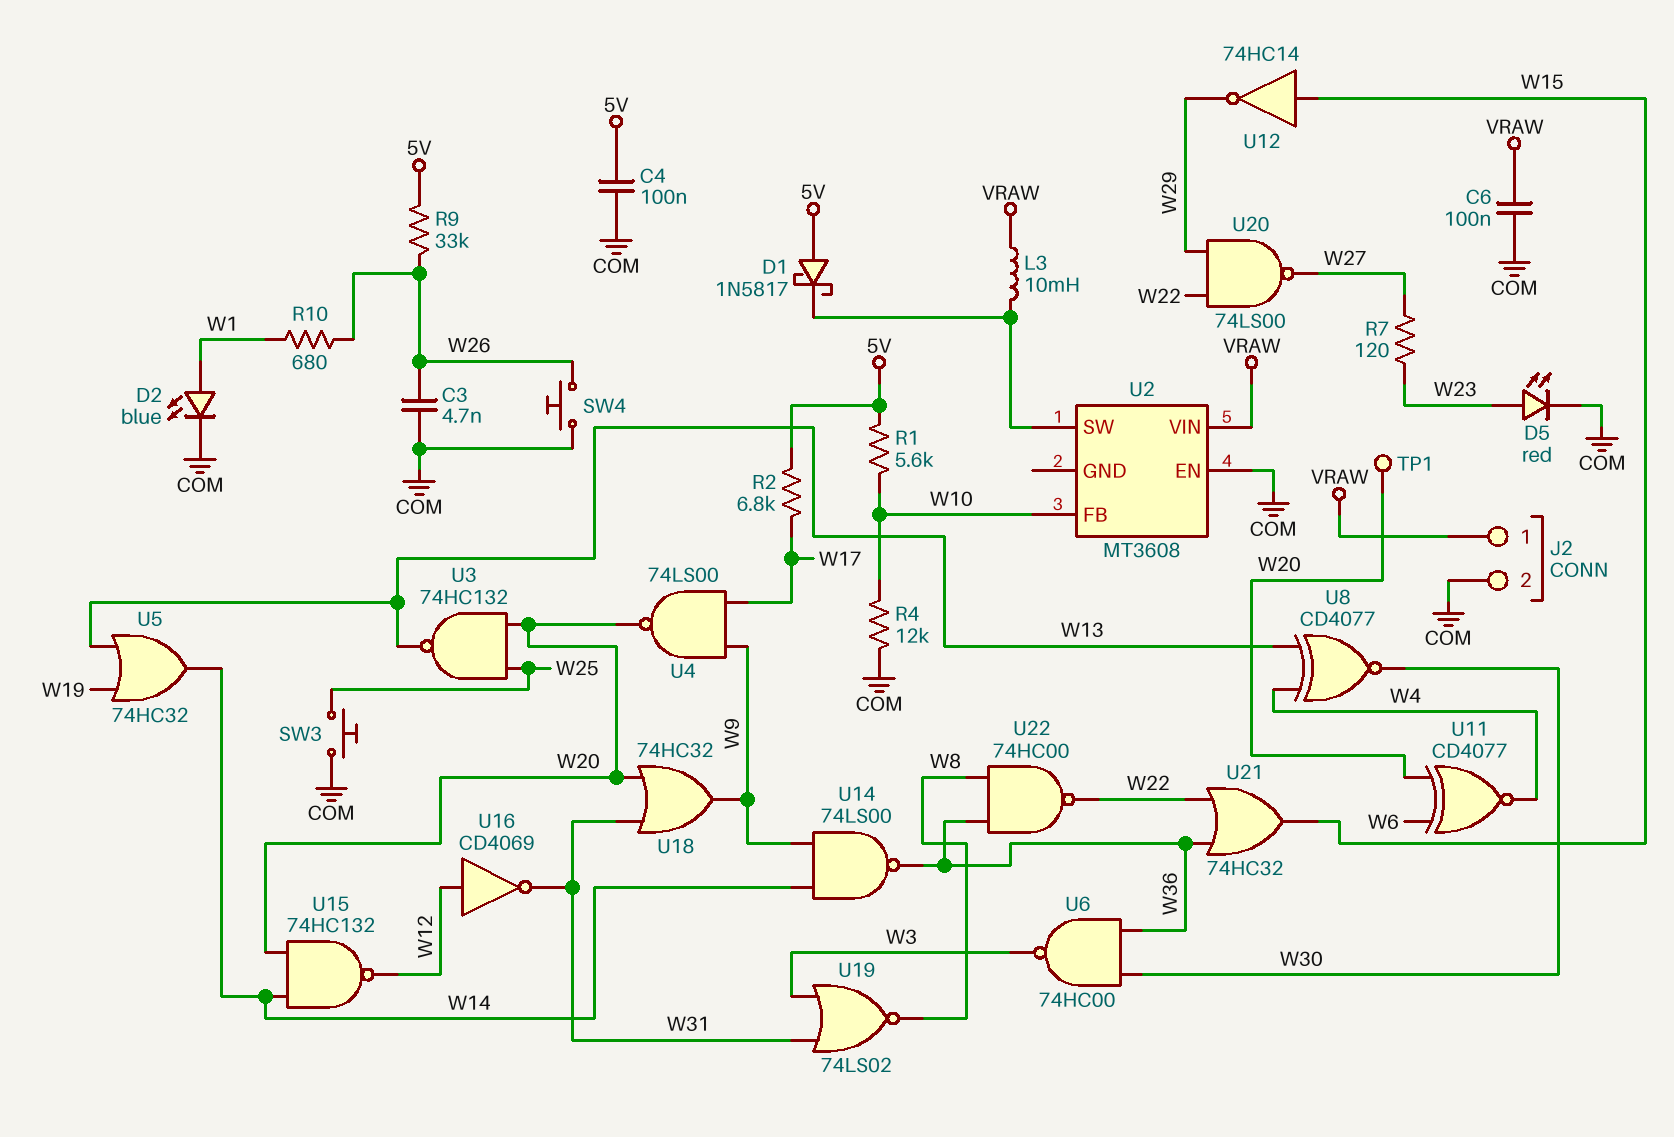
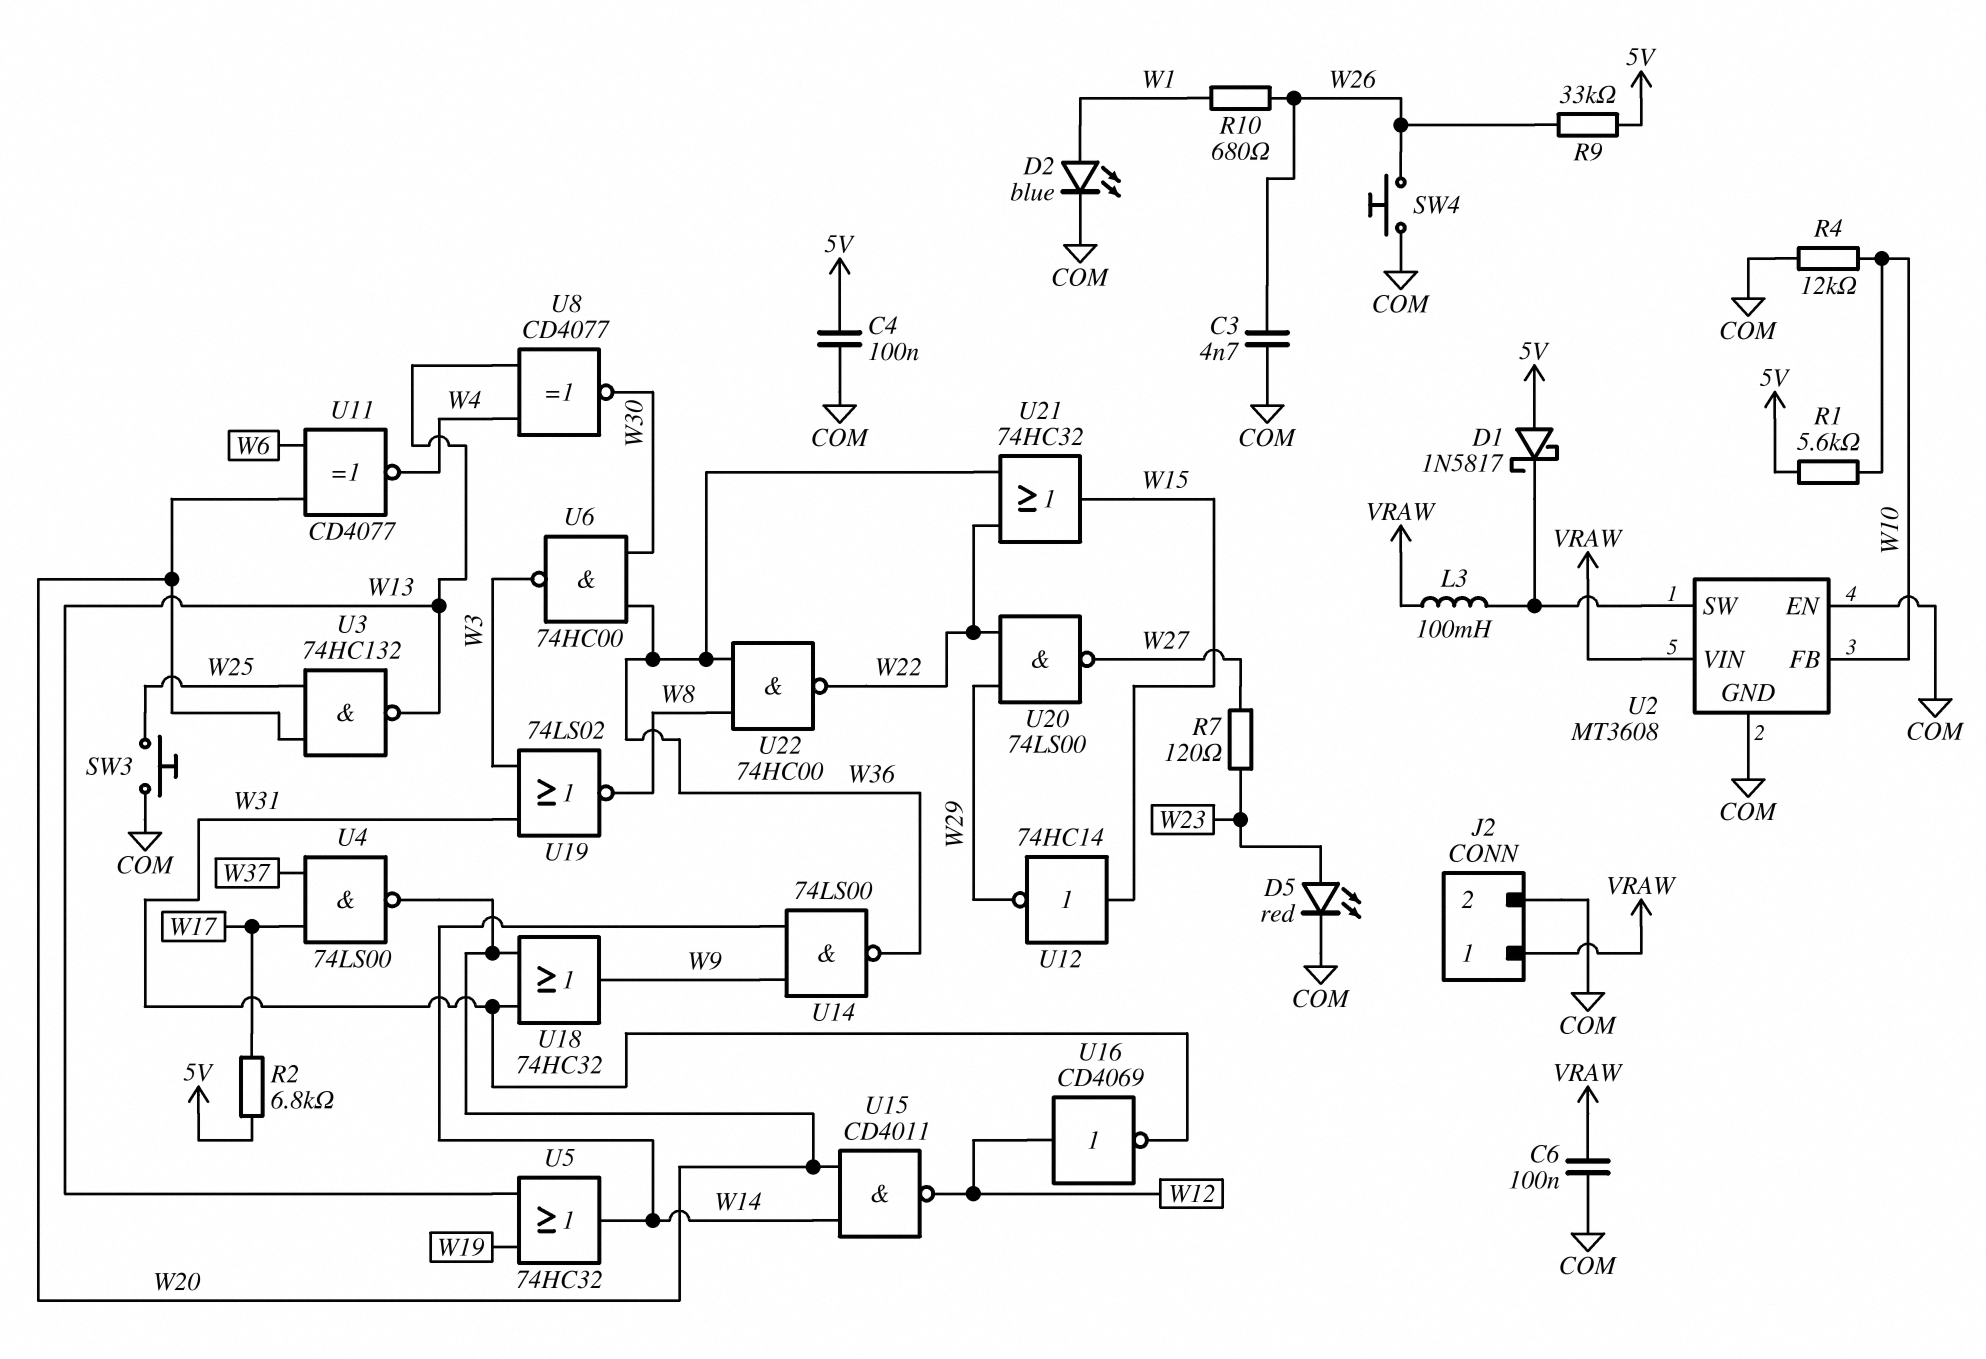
L3: 10mH (U2/SW, VRAW) -> 100mH (U2/SW, VRAW)
TP1: test point (W20) -> none
U2 pin GND: none -> COM
U4: NAND 74LS00 (in W9, in W17, out W20) -> NAND 74LS00 (in W17, in W37, out W20)
U15: NAND 74HC132 (in W14, in W20, out W12) -> NAND CD4011 (in W14, in W20, out W12)

